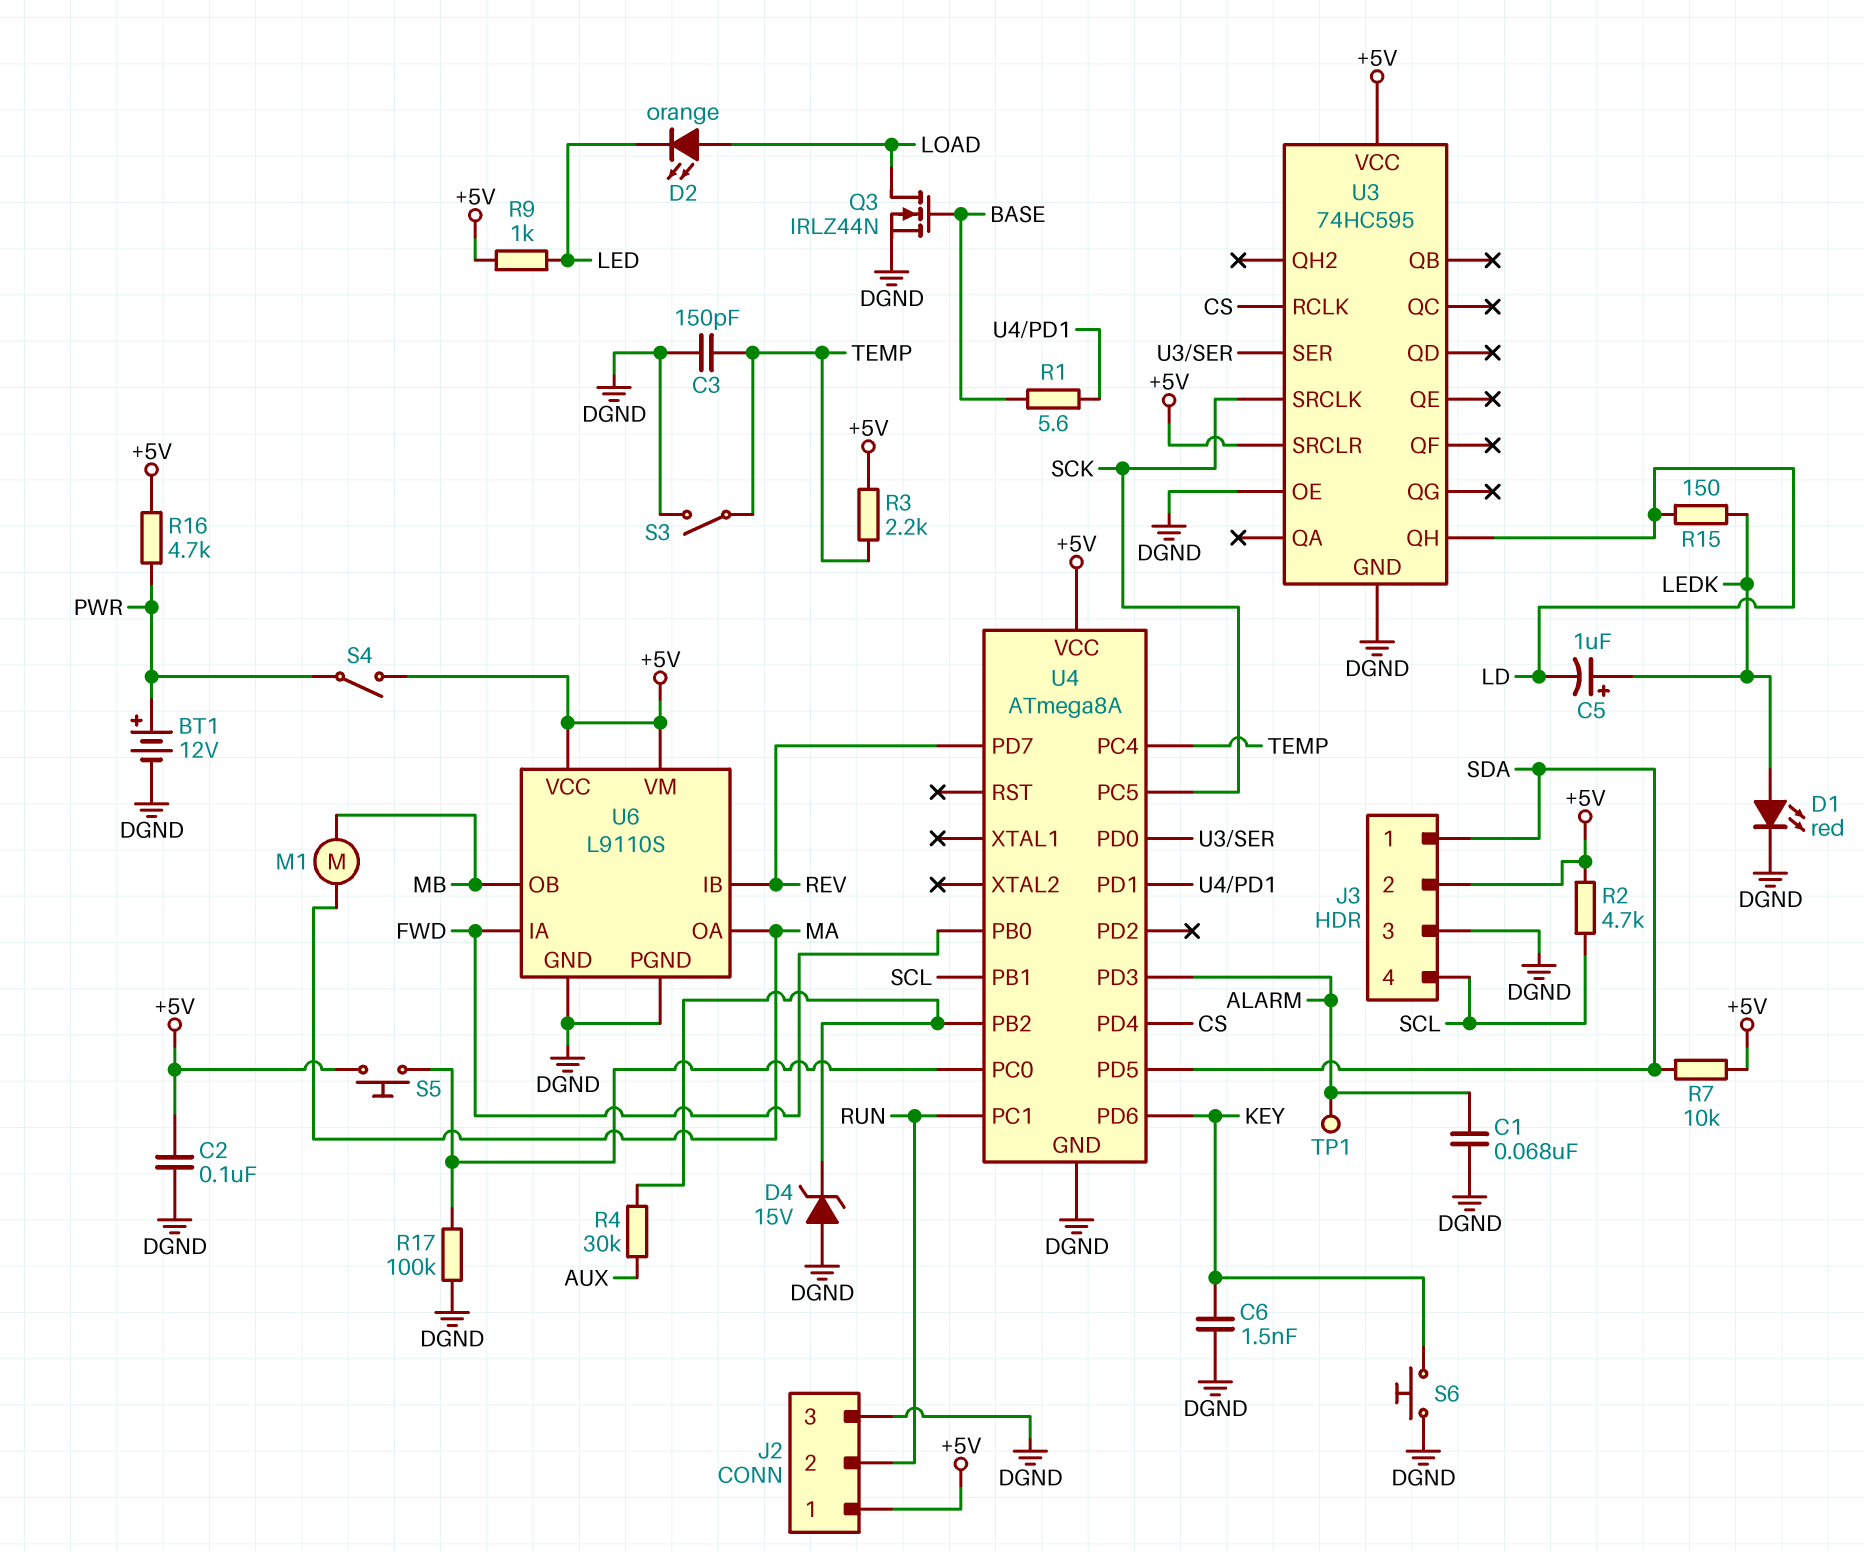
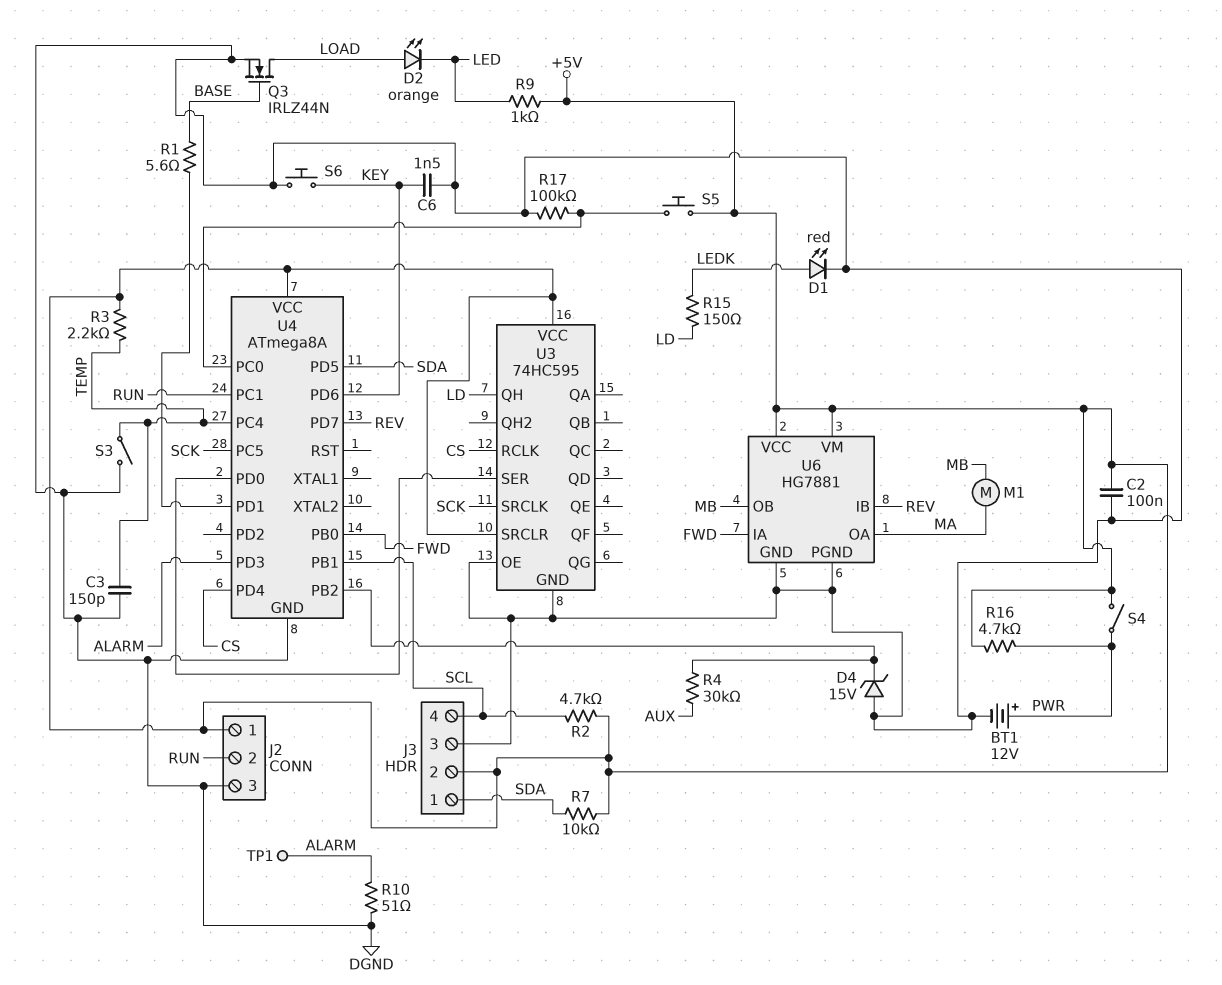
C1: 68nF (ALARM, DGND) -> none
C5: 1uF (plus LEDK, minus LD) -> none
R10: none -> 51 (ALARM, DGND)
U6: L9110S -> HG7881

